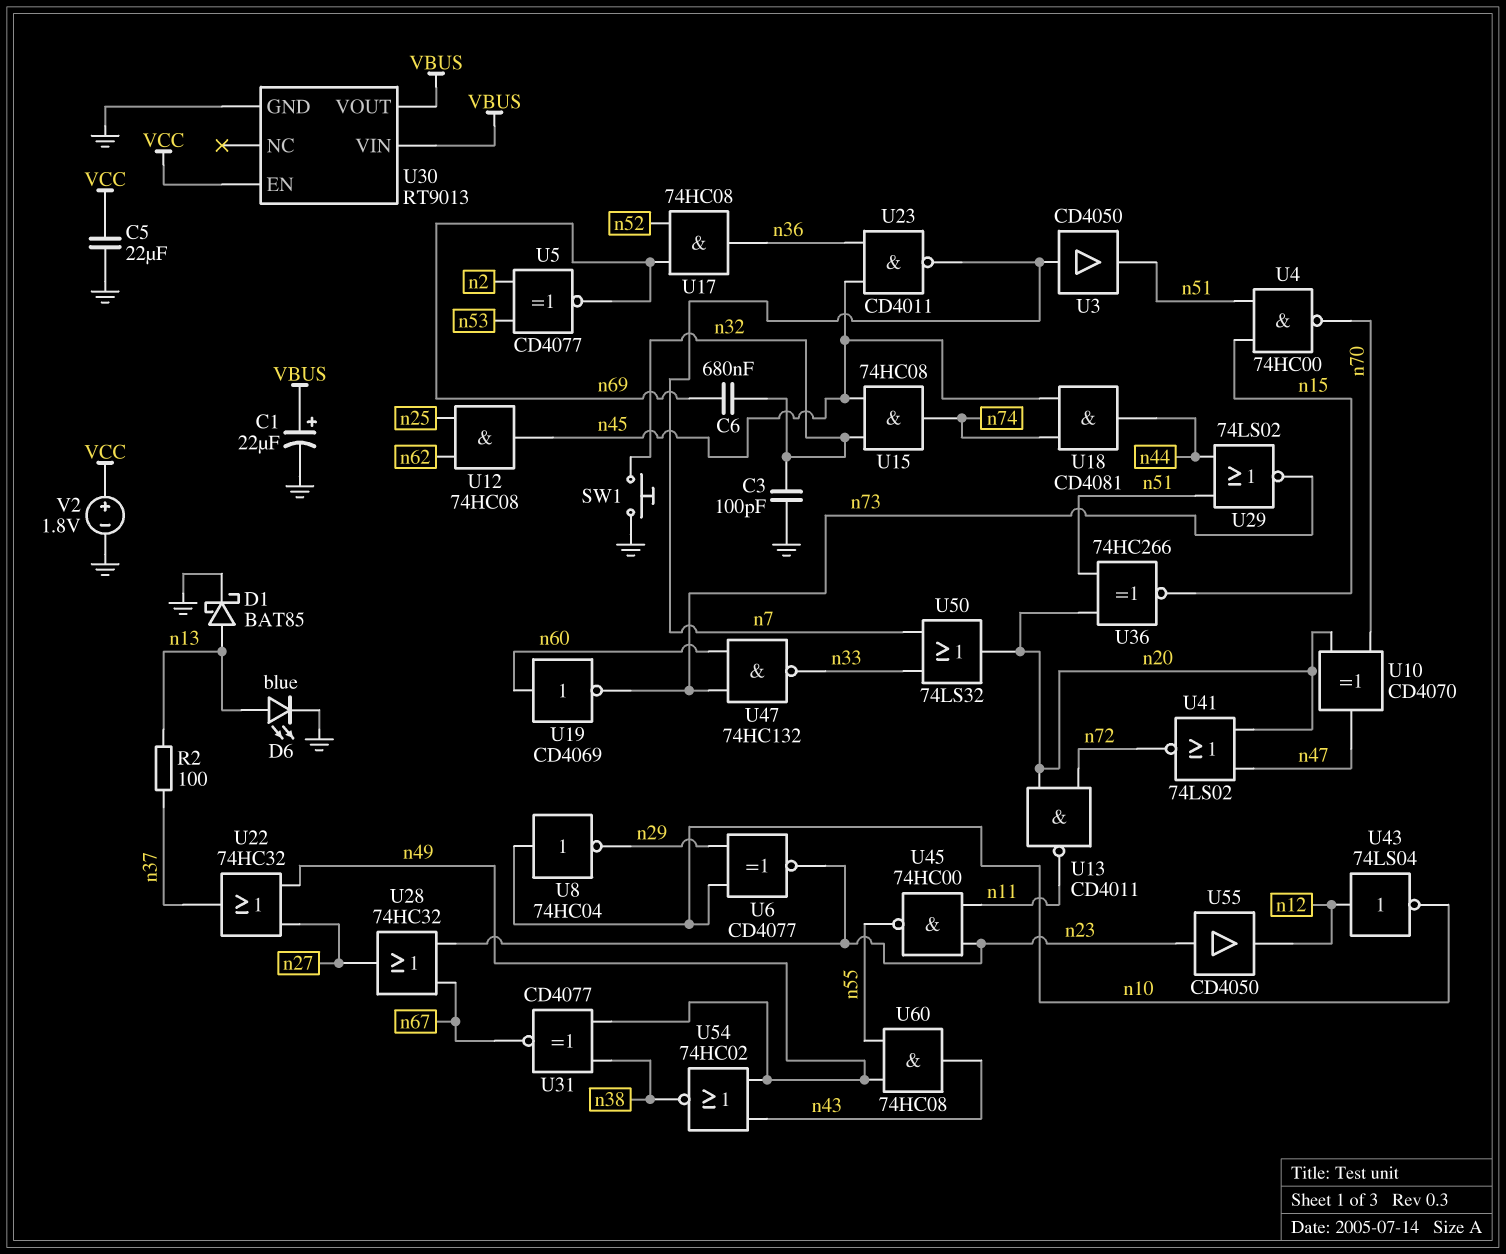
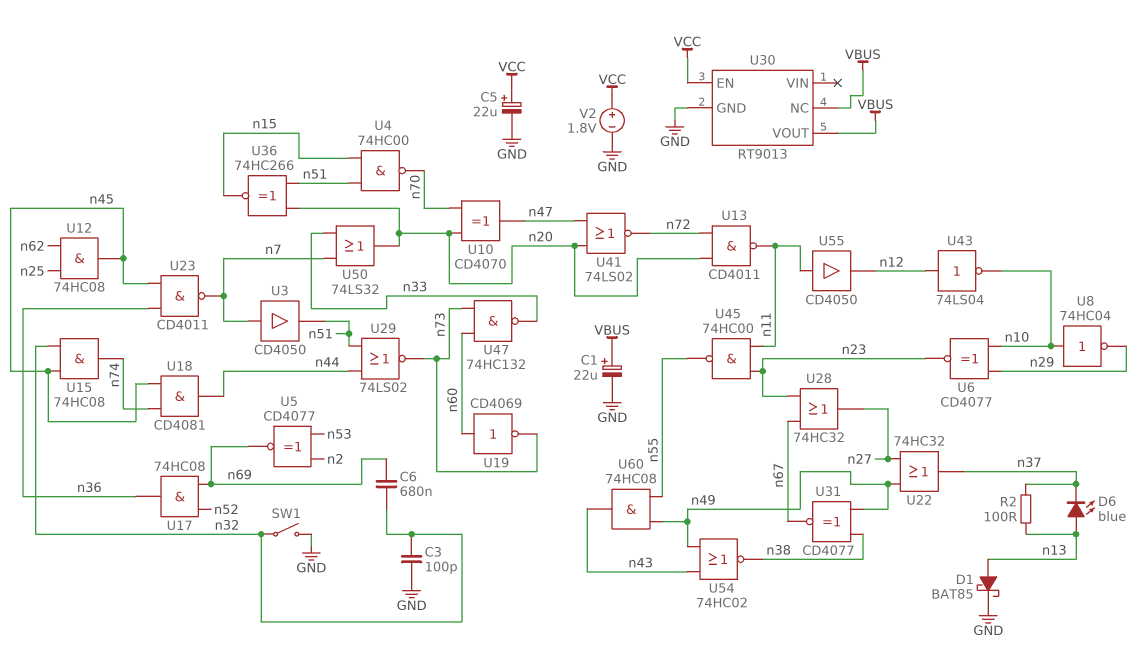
C5: 22uF (GND, VCC) -> 22uF (plus VCC, minus GND)
D6: LED blue (A n13, K GND) -> LED blue (A n13, K n37)
SW1: button (GND, n32) -> switch (GND, n32)
U30 pin NC: none -> VBUS
U30 pin VIN: VBUS -> none
U55: buffer CD4050 (in n23, out n12) -> buffer CD4050 (in n11, out n12)

